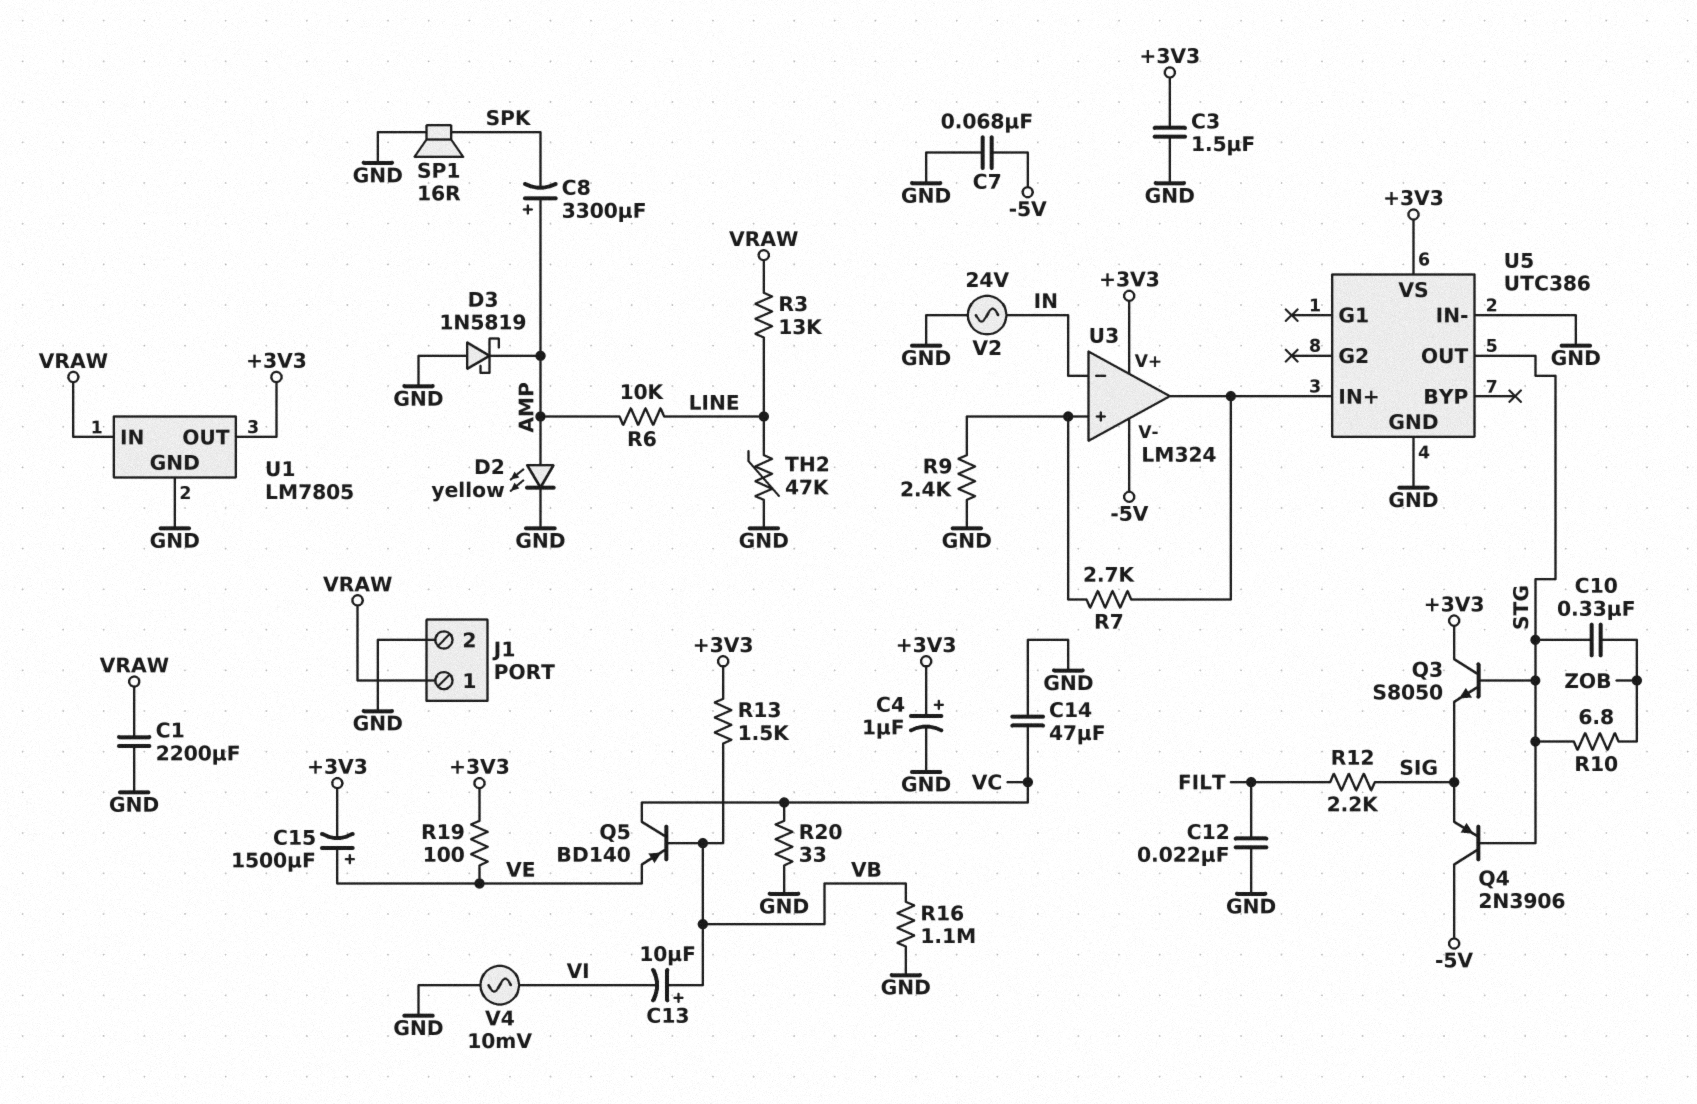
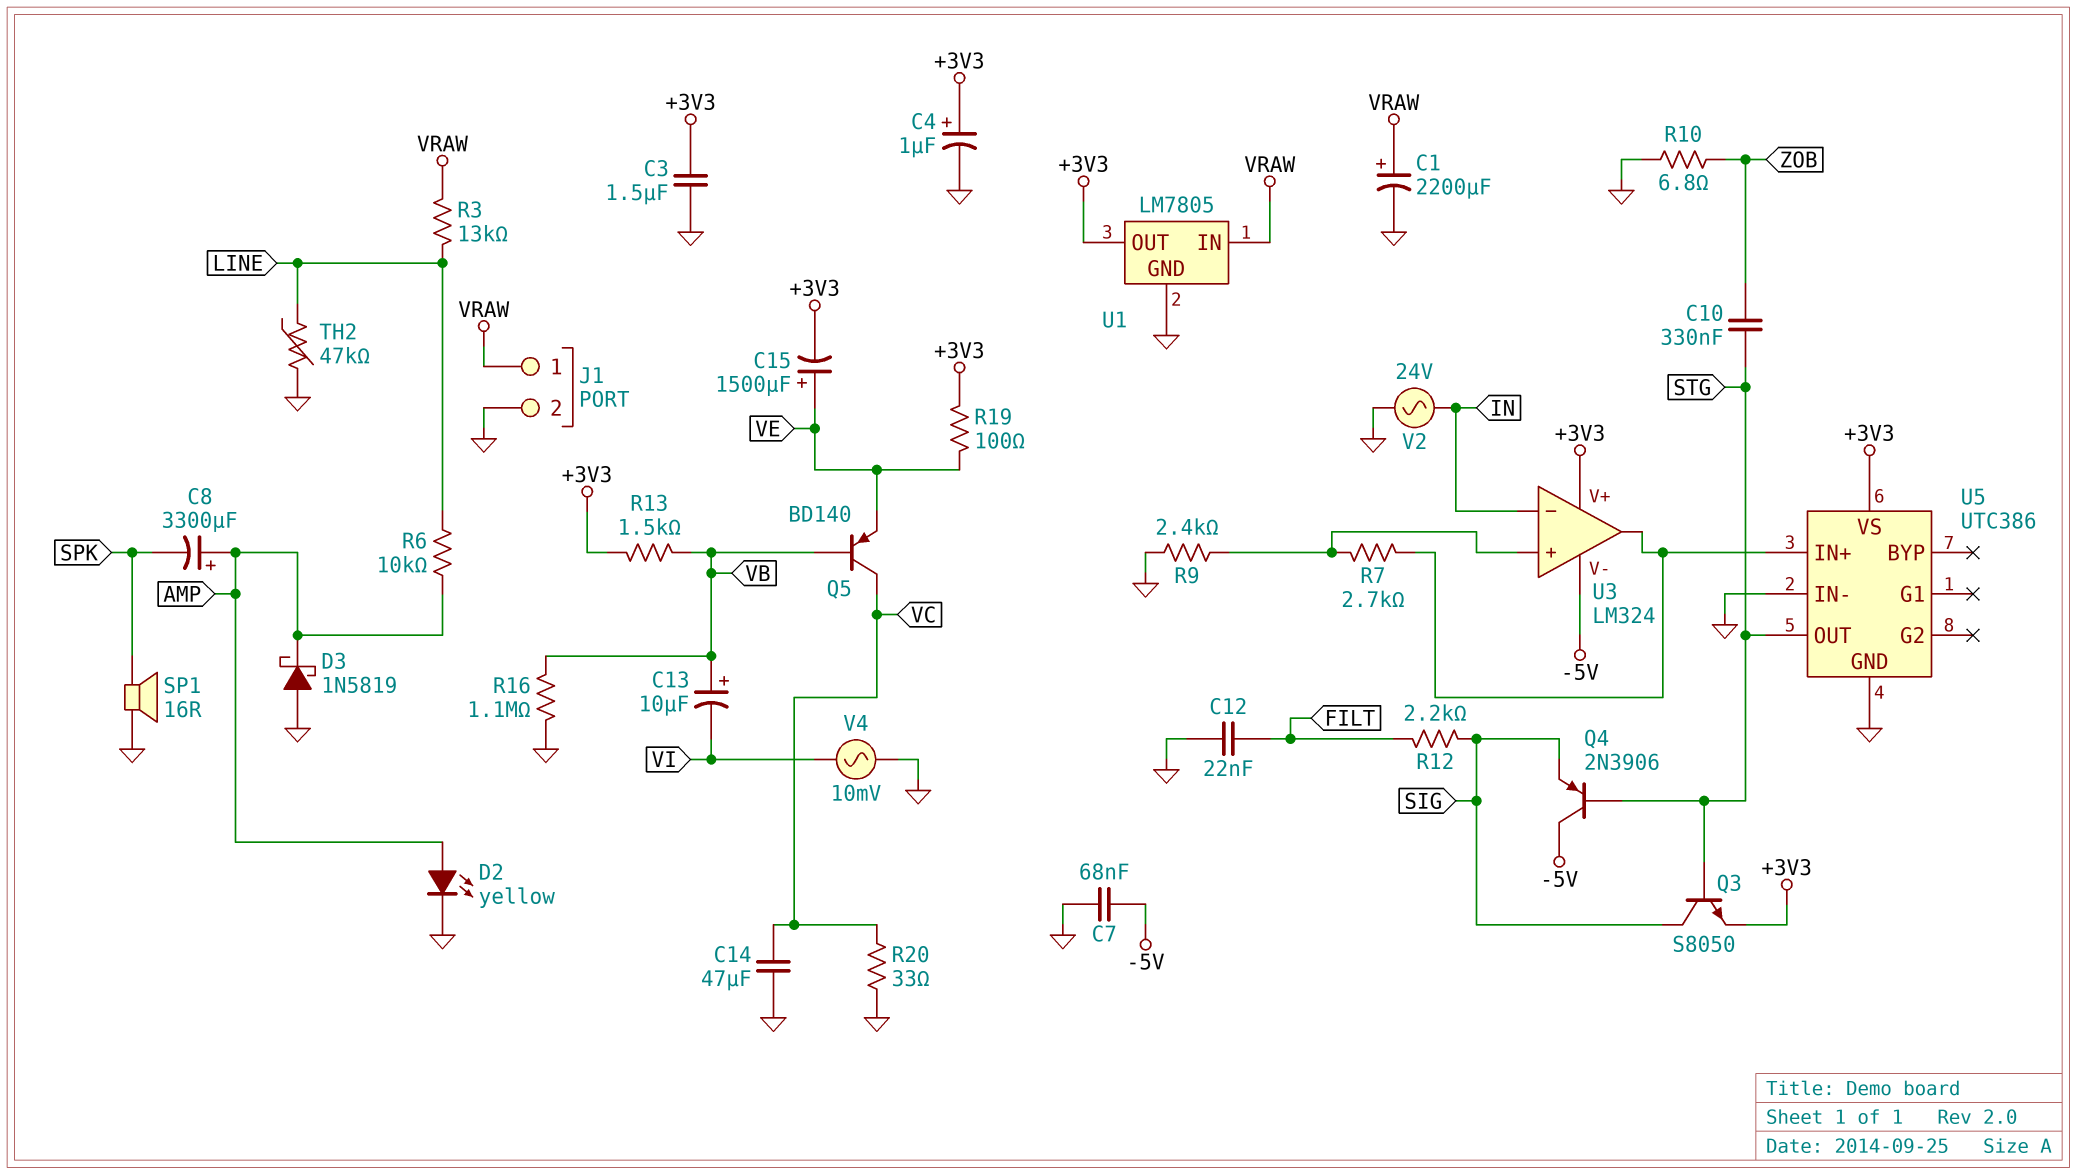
C1: 2200uF (GND, VRAW) -> 2200uF (plus VRAW, minus GND)
Q3: NPN S8050 (B STG, C +3V3, E SIG) -> NPN S8050 (B STG, C SIG, E +3V3)
R10: 6.8 (STG, ZOB) -> 6.8 (GND, ZOB)

